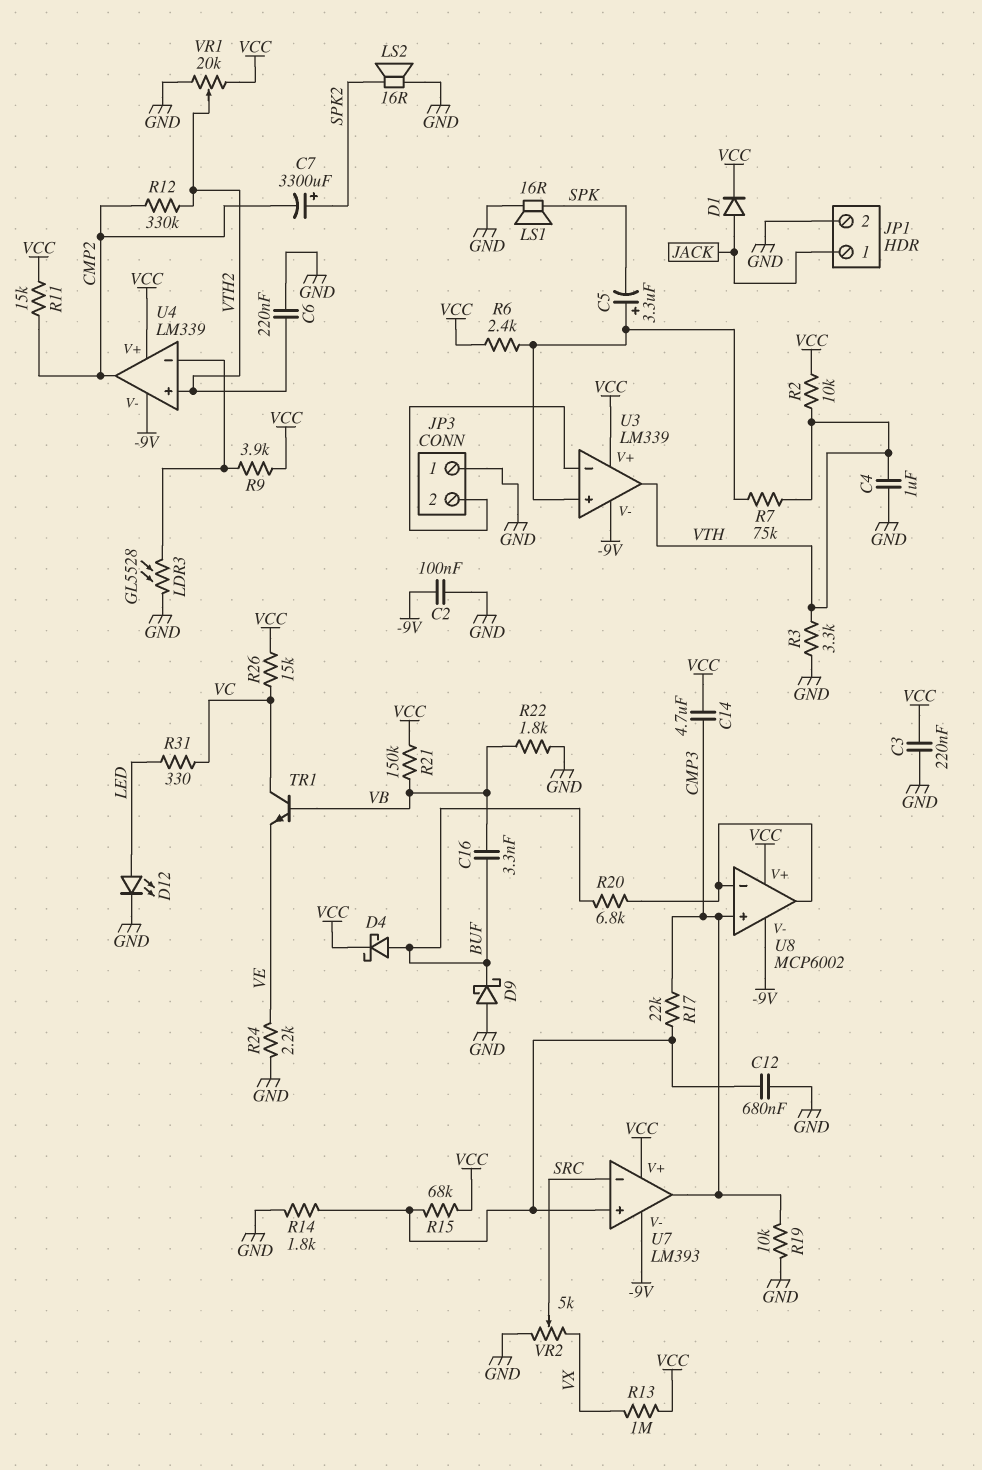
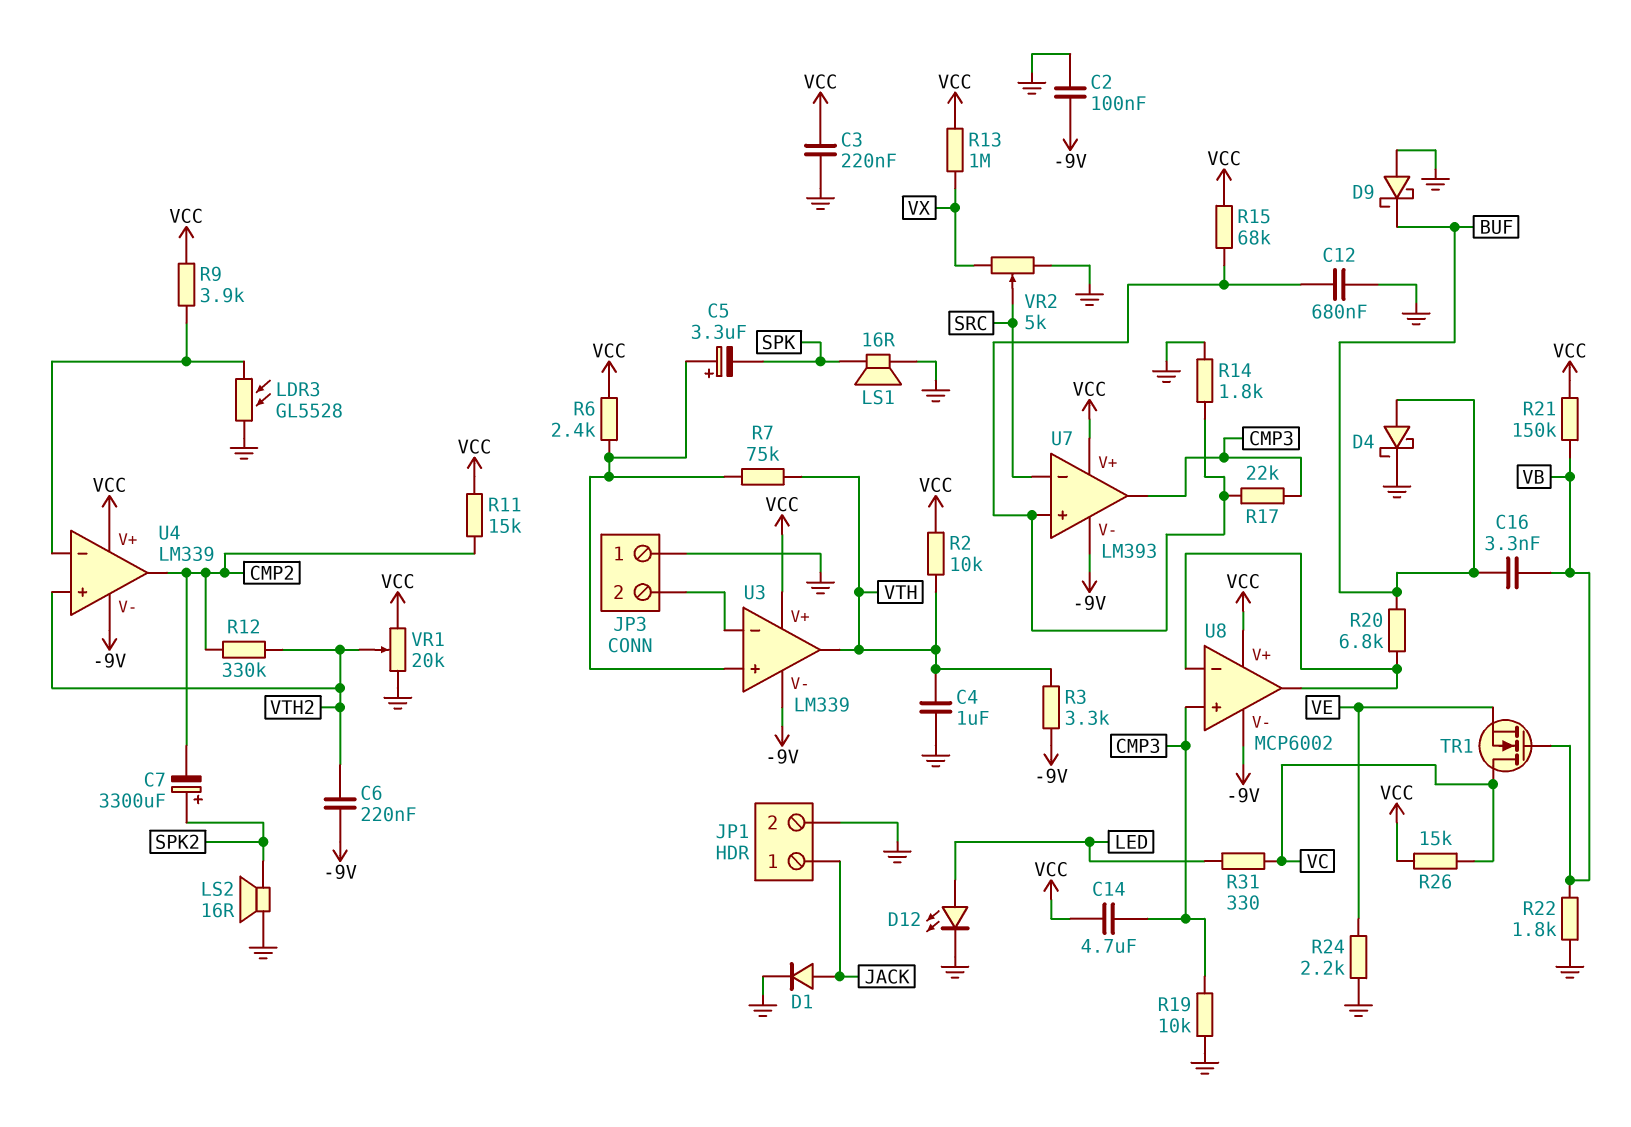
C6: 220nF (GND, VTH2) -> 220nF (-9V, VTH2)
D1: diode (A JACK, K VCC) -> diode (A JACK, K GND)
D4: schottky (A BUF, K VCC) -> schottky (A BUF, K GND)
R3: 3.3k (GND, VTH) -> 3.3k (-9V, VTH)
TR1: NPN (B VB, C VC, E VE) -> NMOS (G VB, D VC, S VE)

